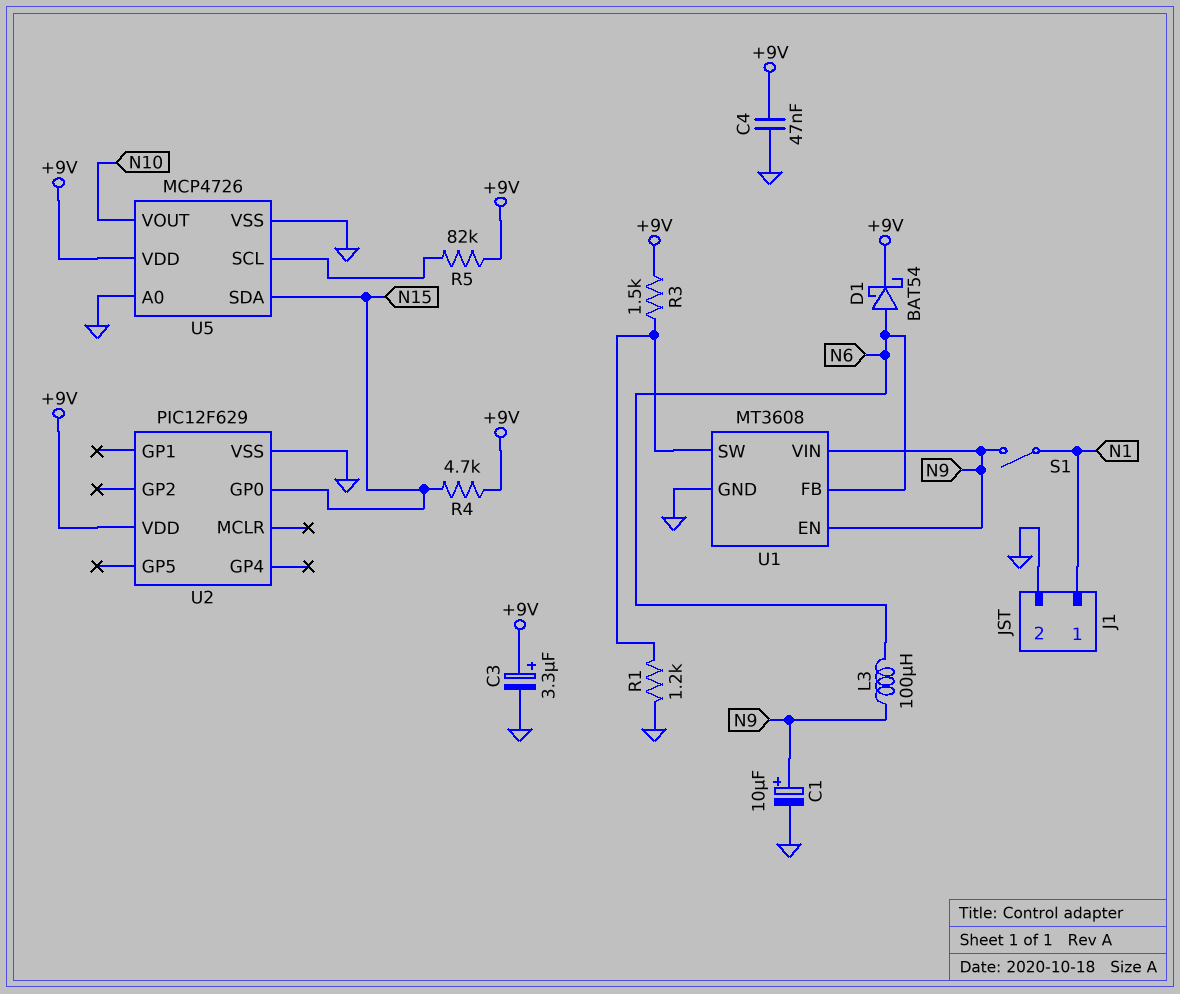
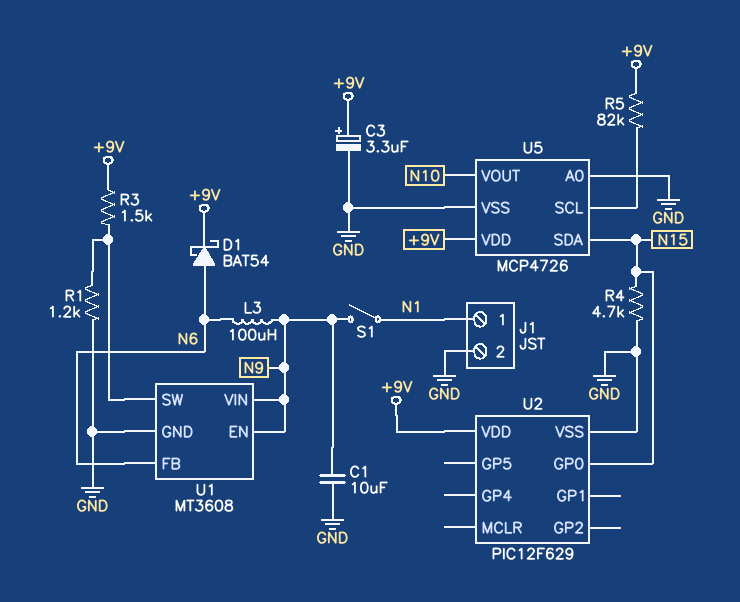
C1: 10uF (plus N9, minus GND) -> 10uF (GND, N9)
C4: 47nF (+9V, GND) -> none
R4: 4.7k (+9V, N15) -> 4.7k (GND, N15)

